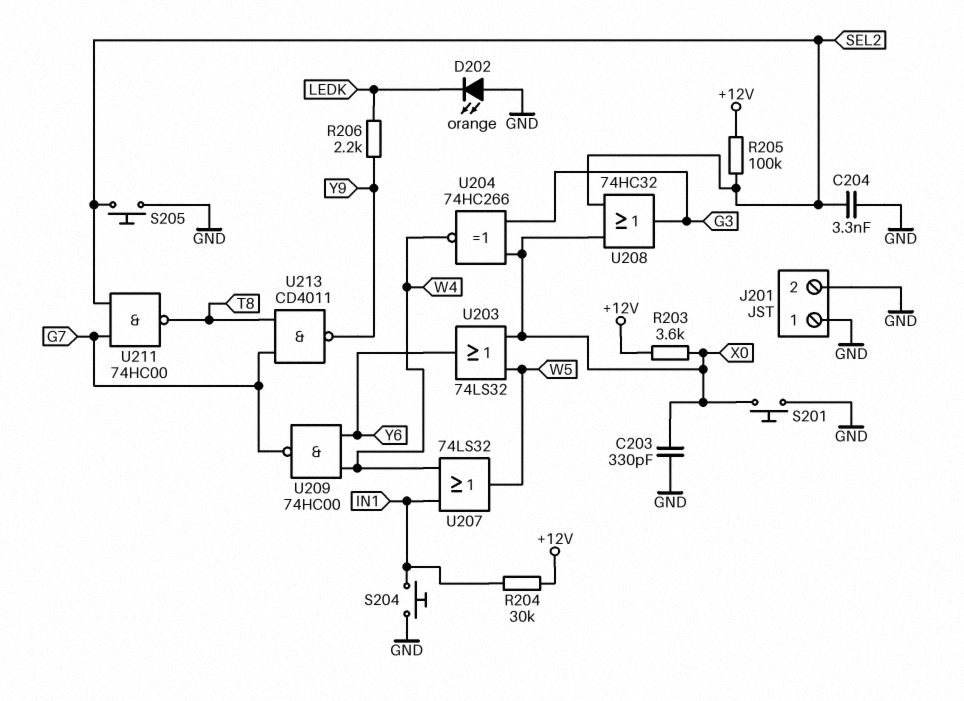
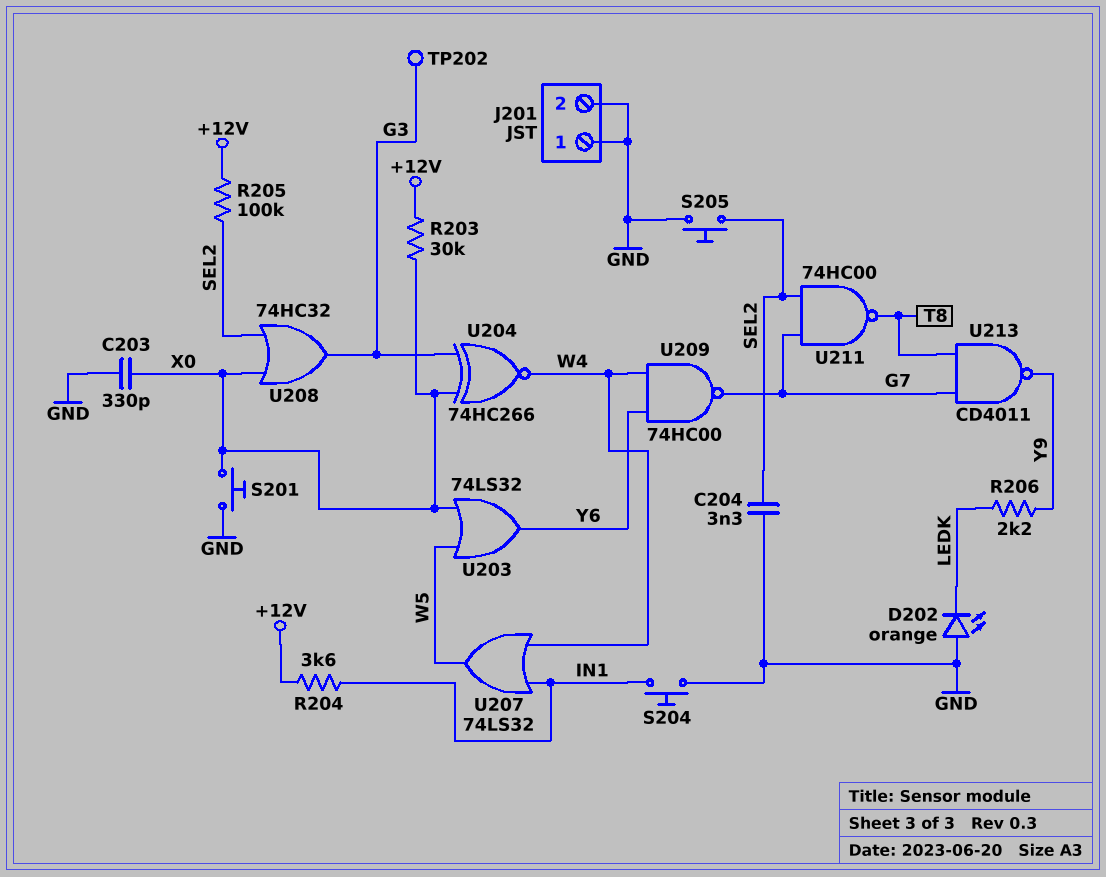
R203: 3.6k (+12V, X0) -> 30k (+12V, X0)
R204: 30k (+12V, IN1) -> 3.6k (+12V, IN1)
TP202: none -> test point (G3)

